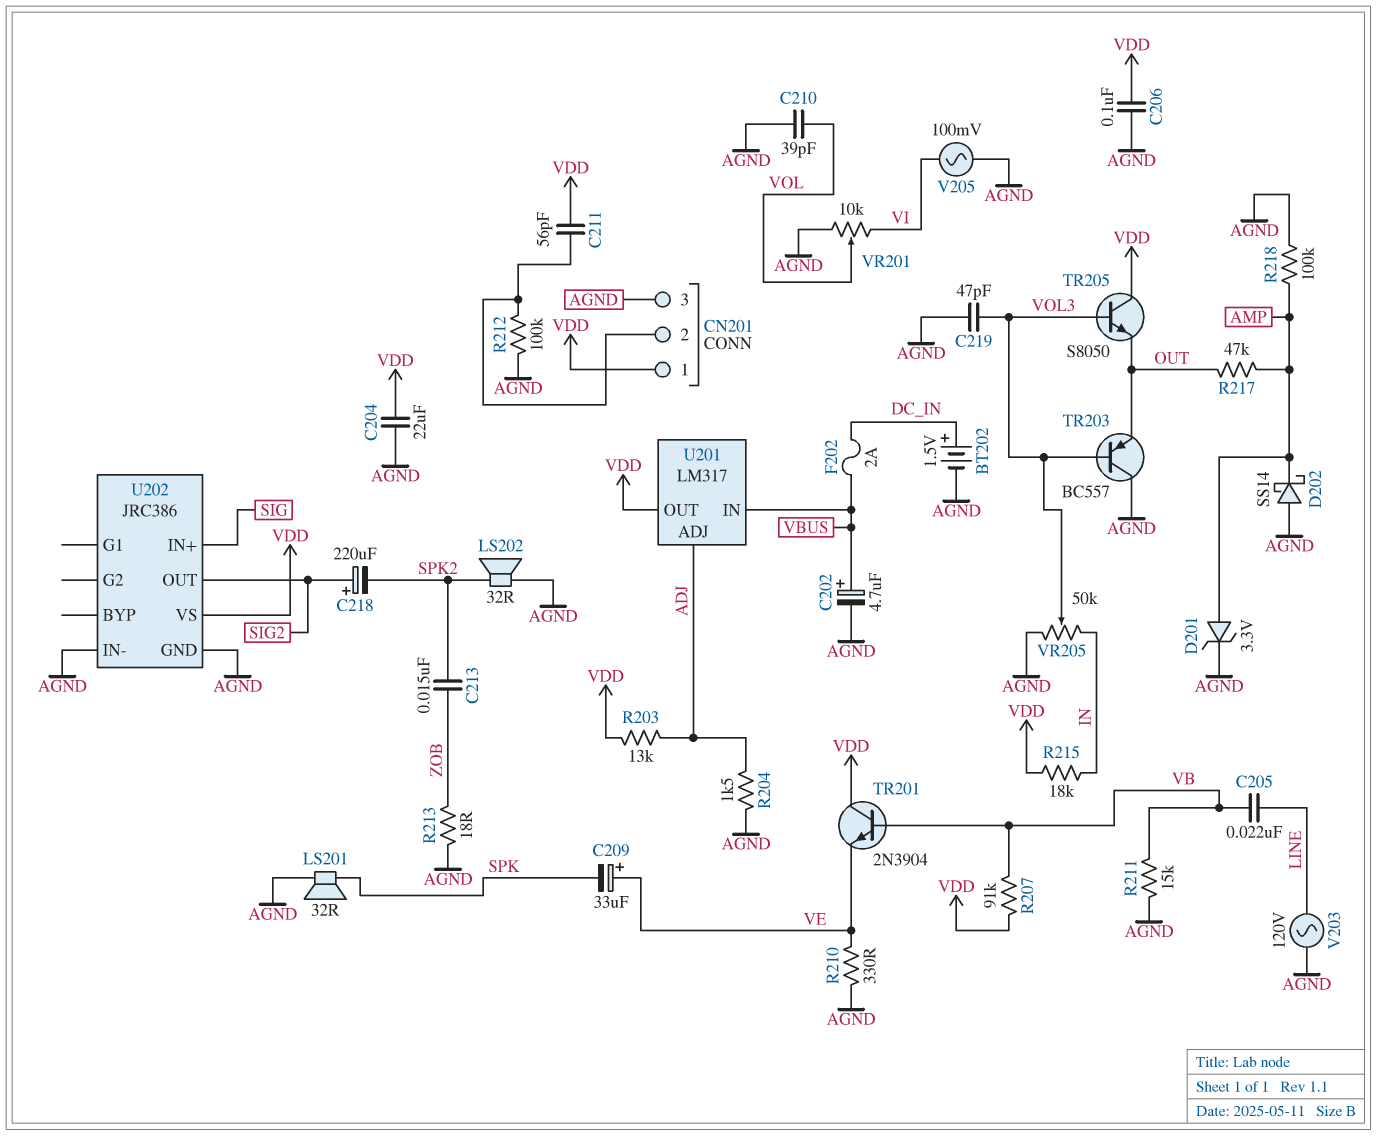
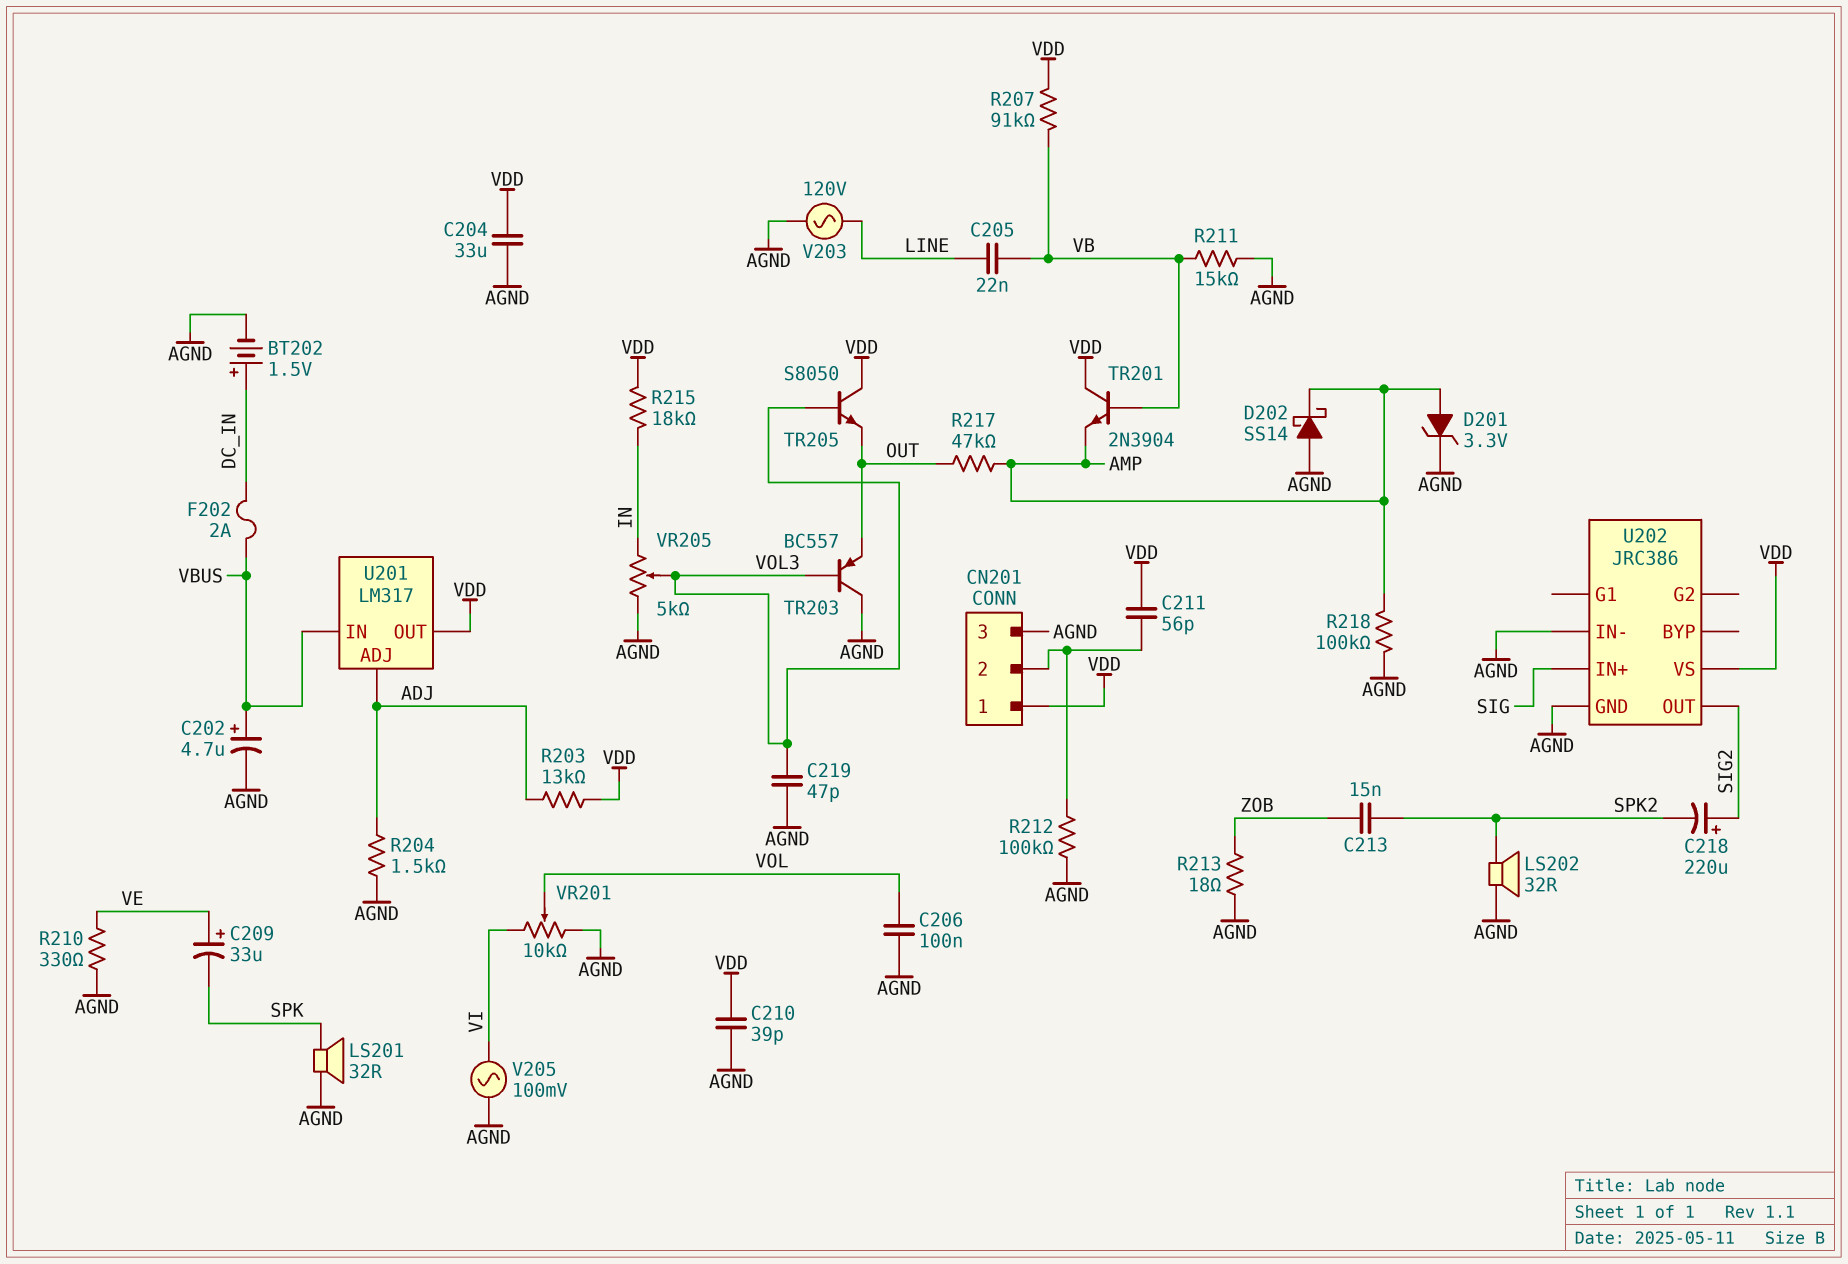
C204: 22uF (AGND, VDD) -> 33uF (AGND, VDD)
C206: 100nF (AGND, VDD) -> 100nF (AGND, VOL)
C210: 39pF (AGND, VOL) -> 39pF (AGND, VDD)
TR201: NPN 2N3904 (B VB, C VDD, E VE) -> NPN 2N3904 (B VB, C VDD, E AMP)
VR205: 50k (AGND, IN, wiper VOL3) -> 5k (AGND, IN, wiper VOL3)

